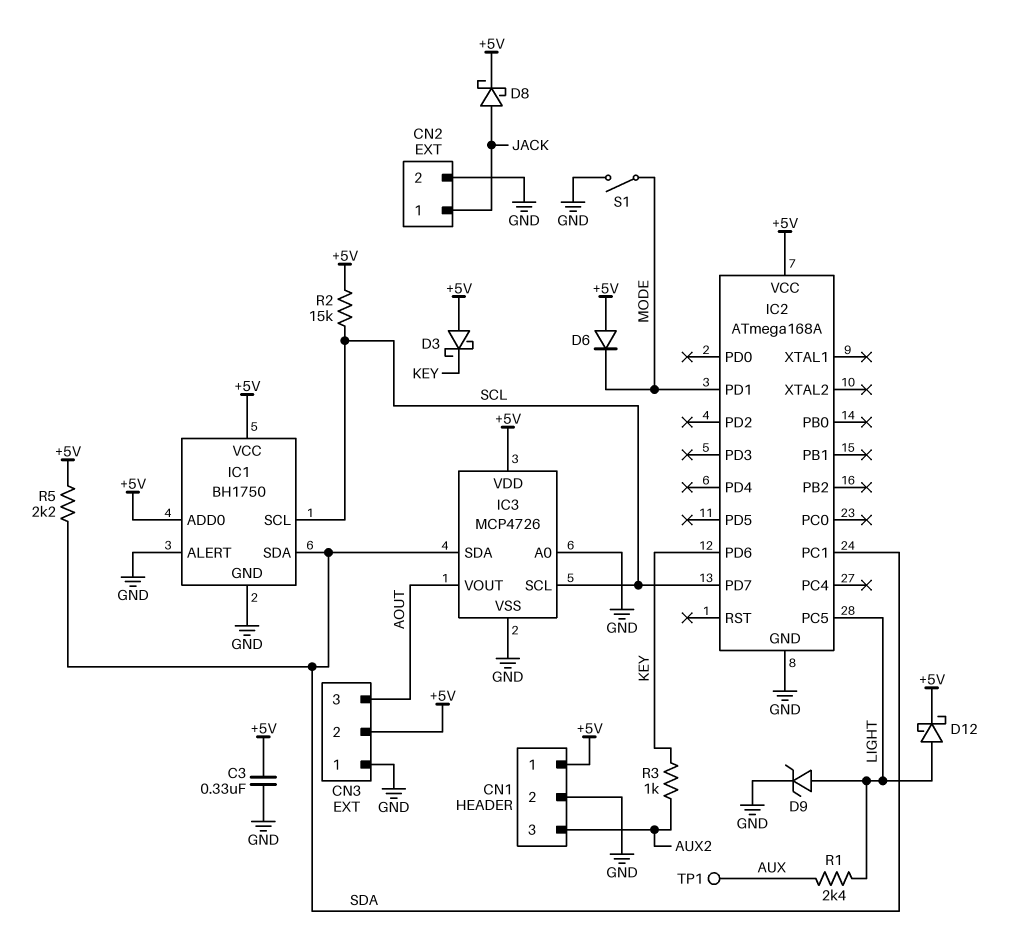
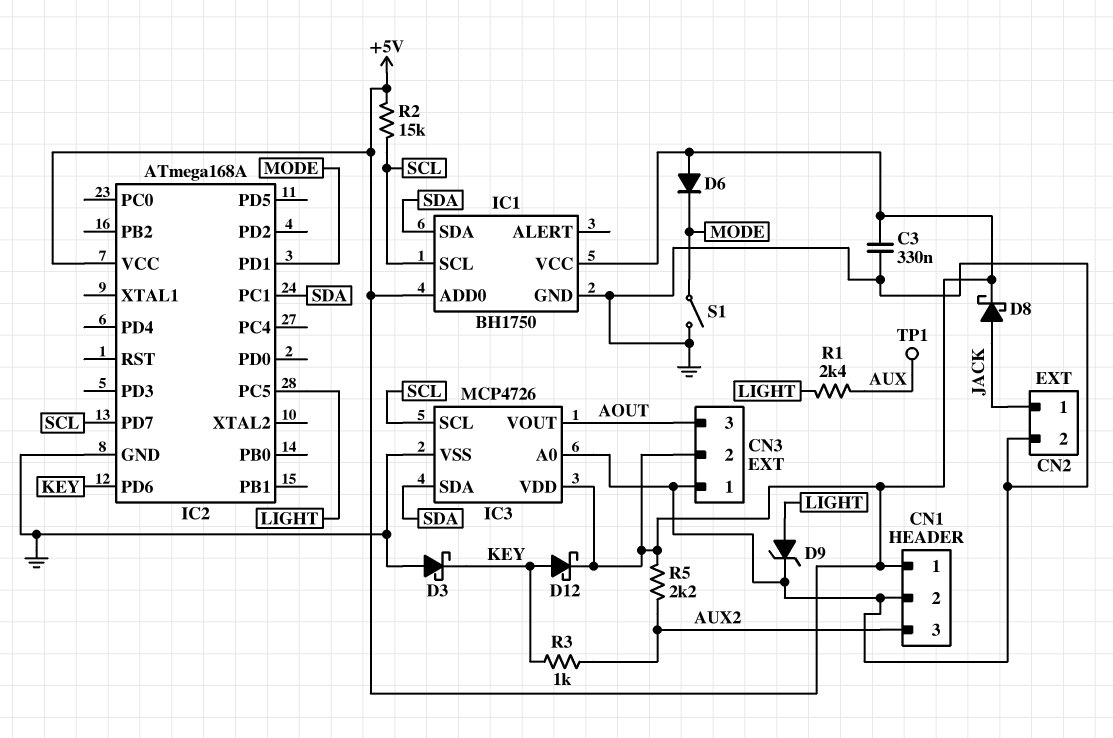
D3: schottky (A +5V, K KEY) -> schottky (A GND, K KEY)
D12: schottky (A LIGHT, K +5V) -> schottky (A KEY, K +5V)
IC1 pin ALERT: GND -> none
R5: 2.2k (+5V, SDA) -> 2.2k (+5V, AUX2)

